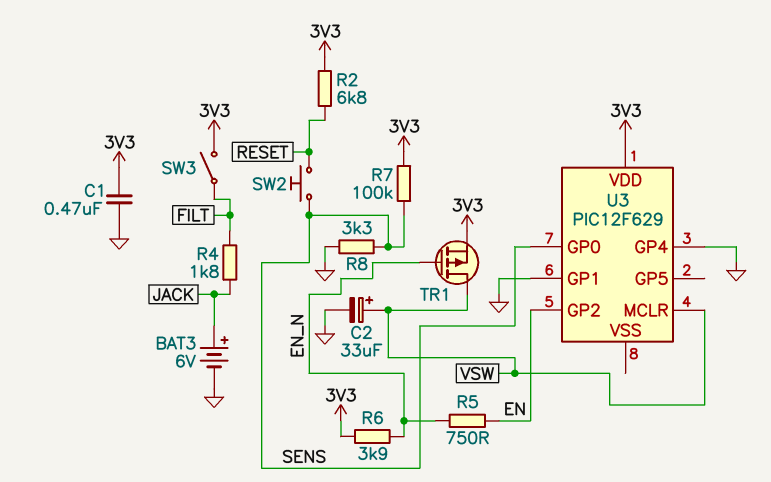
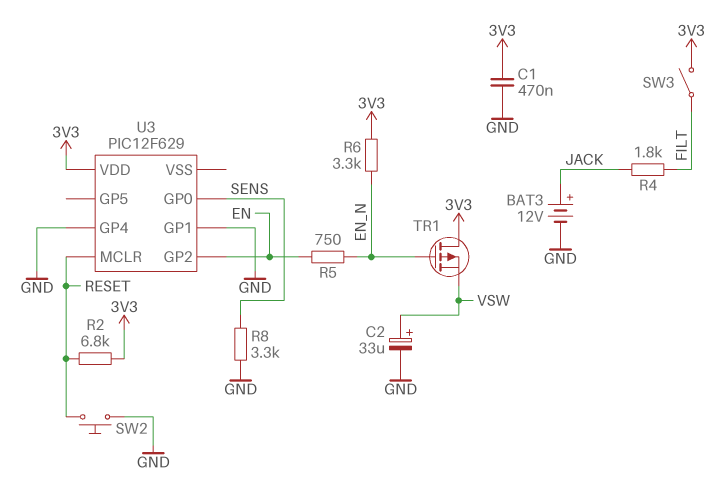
BAT3: 6V (plus JACK, minus GND) -> 12V (plus JACK, minus GND)
R6: 3.9k (3V3, EN_N) -> 3.3k (3V3, EN_N)
R7: 100k (3V3, SENS) -> none
SW2: button (RESET, SENS) -> button (GND, RESET)
TR1: PMOS (G EN_N, D VSW, S 3V3) -> PMOS (G EN_N, D 3V3, S VSW)
U3 pin MCLR: VSW -> RESET

